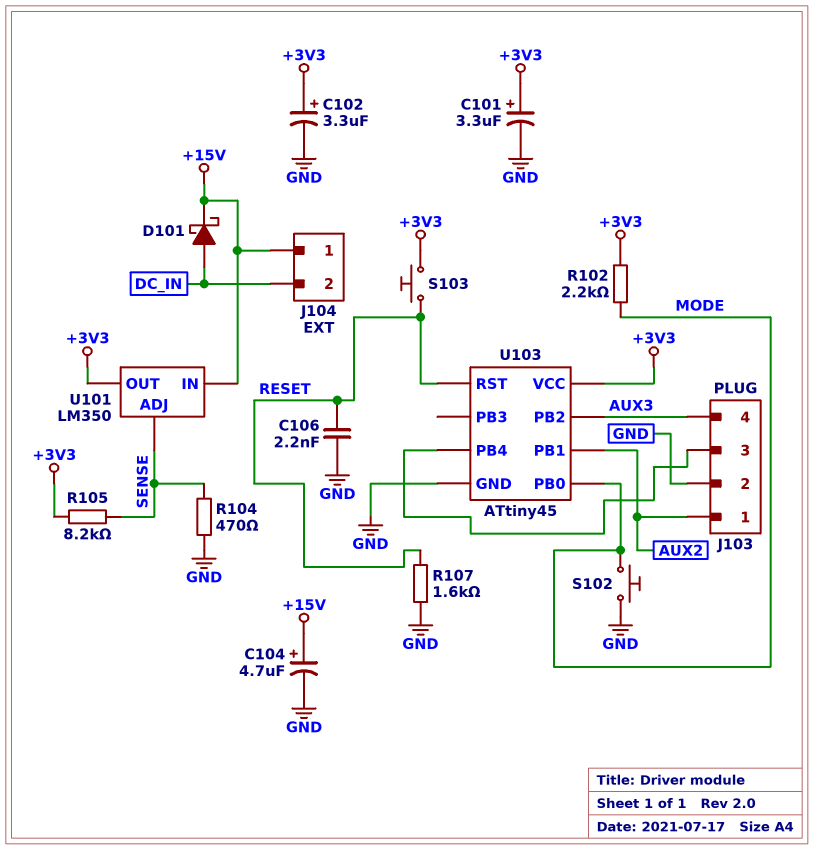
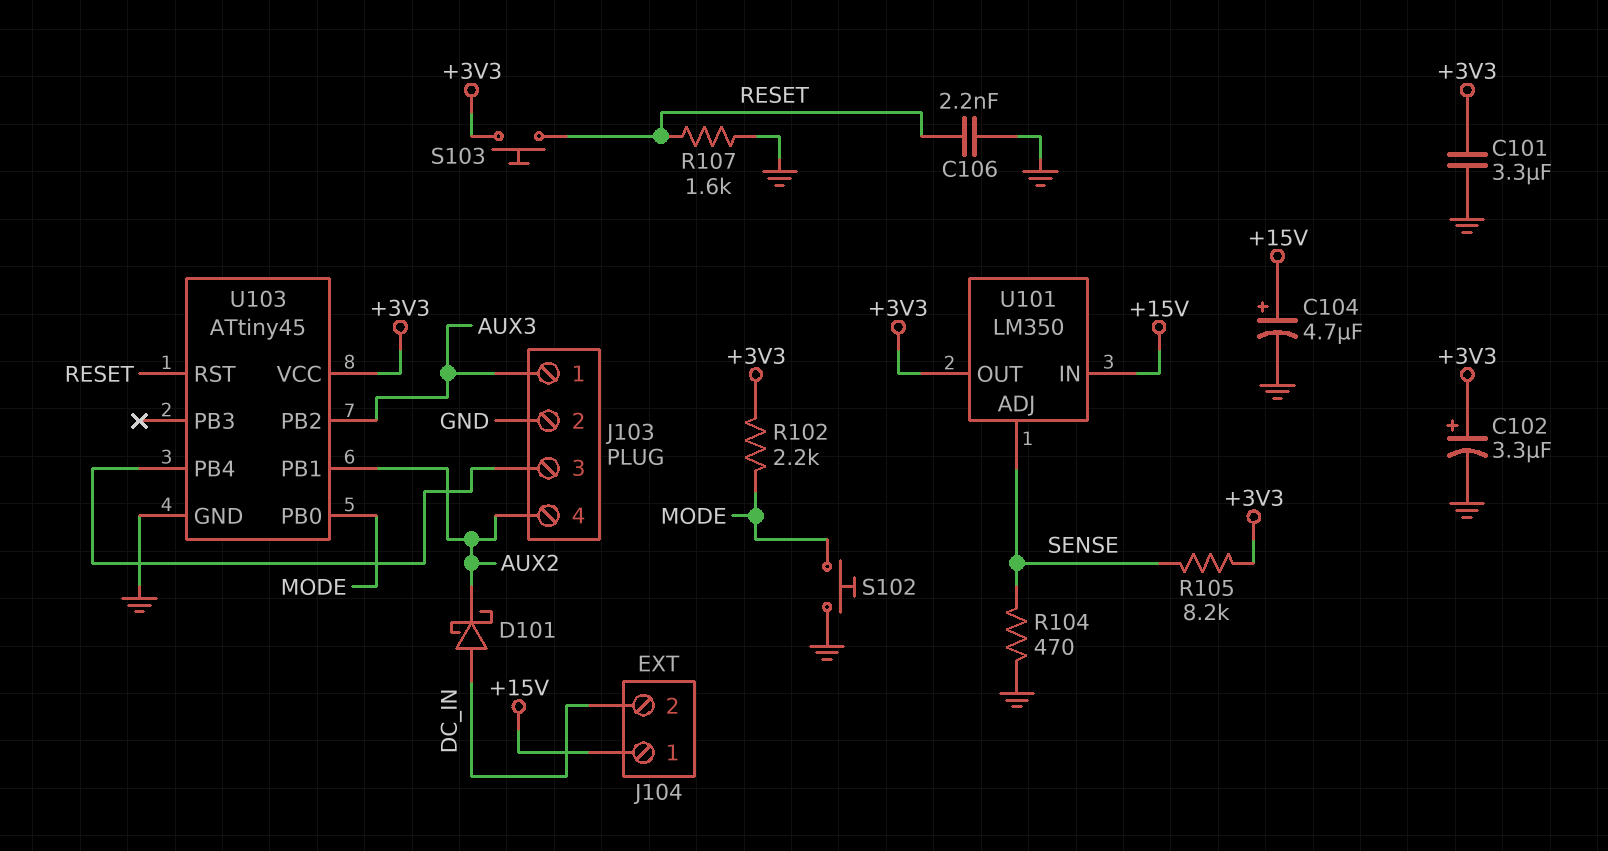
C101: 3.3uF (plus +3V3, minus GND) -> 3.3uF (+3V3, GND)
D101: schottky (A DC_IN, K +15V) -> schottky (A DC_IN, K AUX2)
J103 pin 1: AUX2 -> AUX3
J103 pin 4: AUX3 -> AUX2

